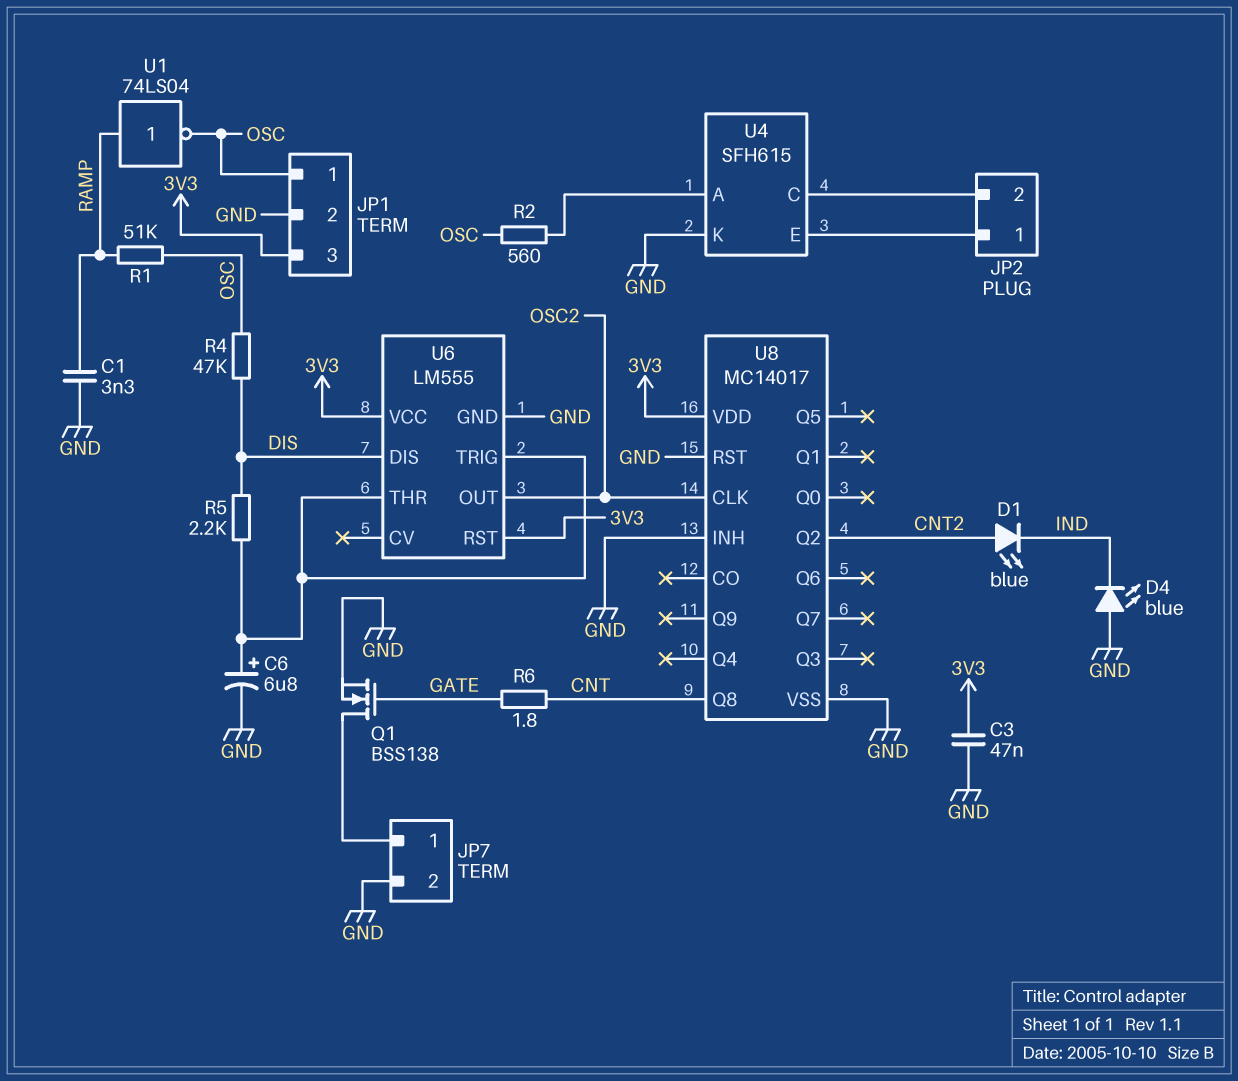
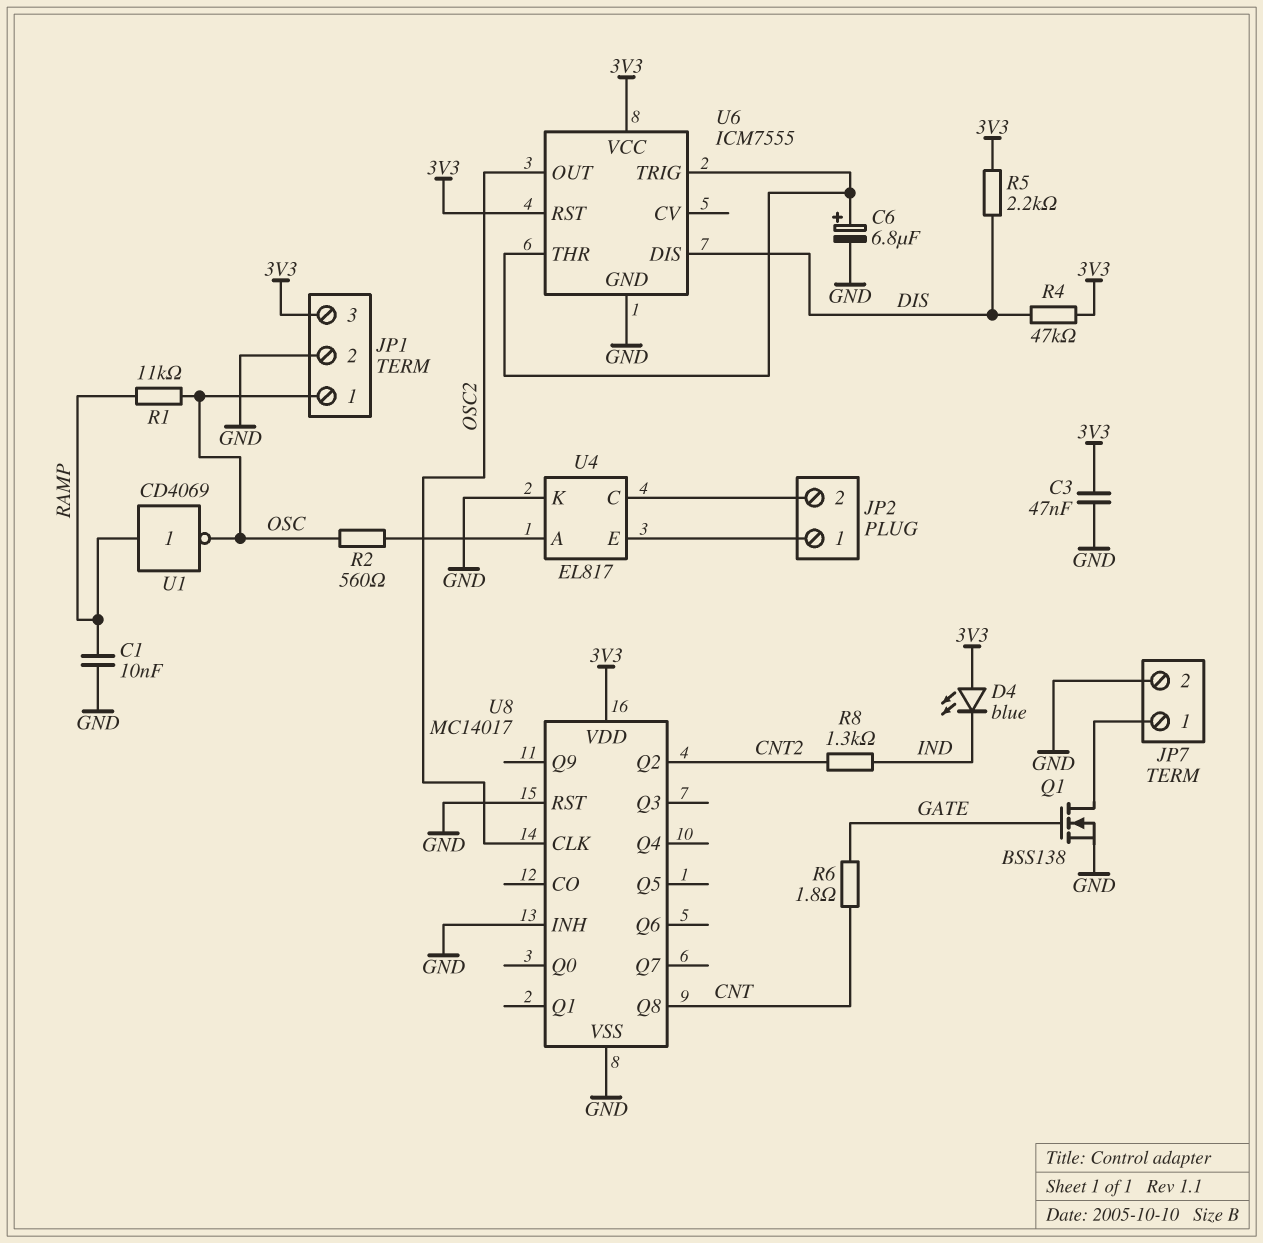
C1: 3.3nF (GND, RAMP) -> 10nF (GND, RAMP)
D1: LED blue (A CNT2, K IND) -> none
D4: LED blue (A GND, K IND) -> LED blue (A 3V3, K IND)
R1: 51k (OSC, RAMP) -> 11k (OSC, RAMP)
R4: 47k (DIS, OSC) -> 47k (3V3, DIS)
R5: 2.2k (DIS, U6/THR) -> 2.2k (3V3, DIS)
R8: none -> 1.3k (CNT2, IND)
U1: NOT 74LS04 (in RAMP, out OSC) -> NOT CD4069 (in RAMP, out OSC)
U4: SFH615 -> EL817
U6: LM555 -> ICM7555

